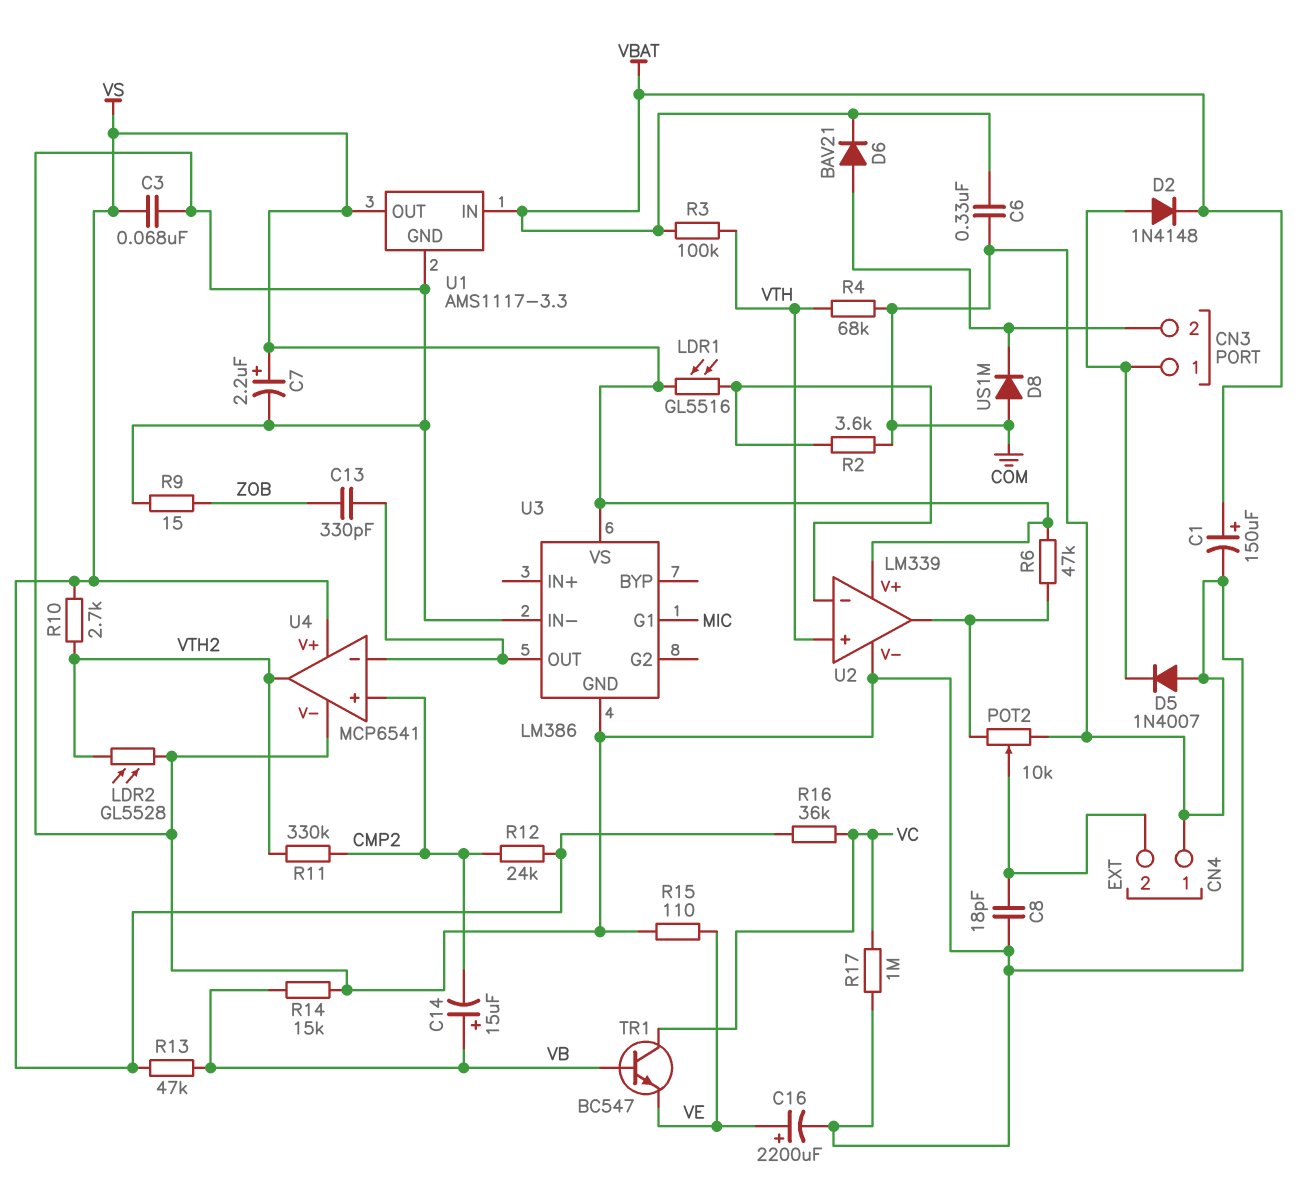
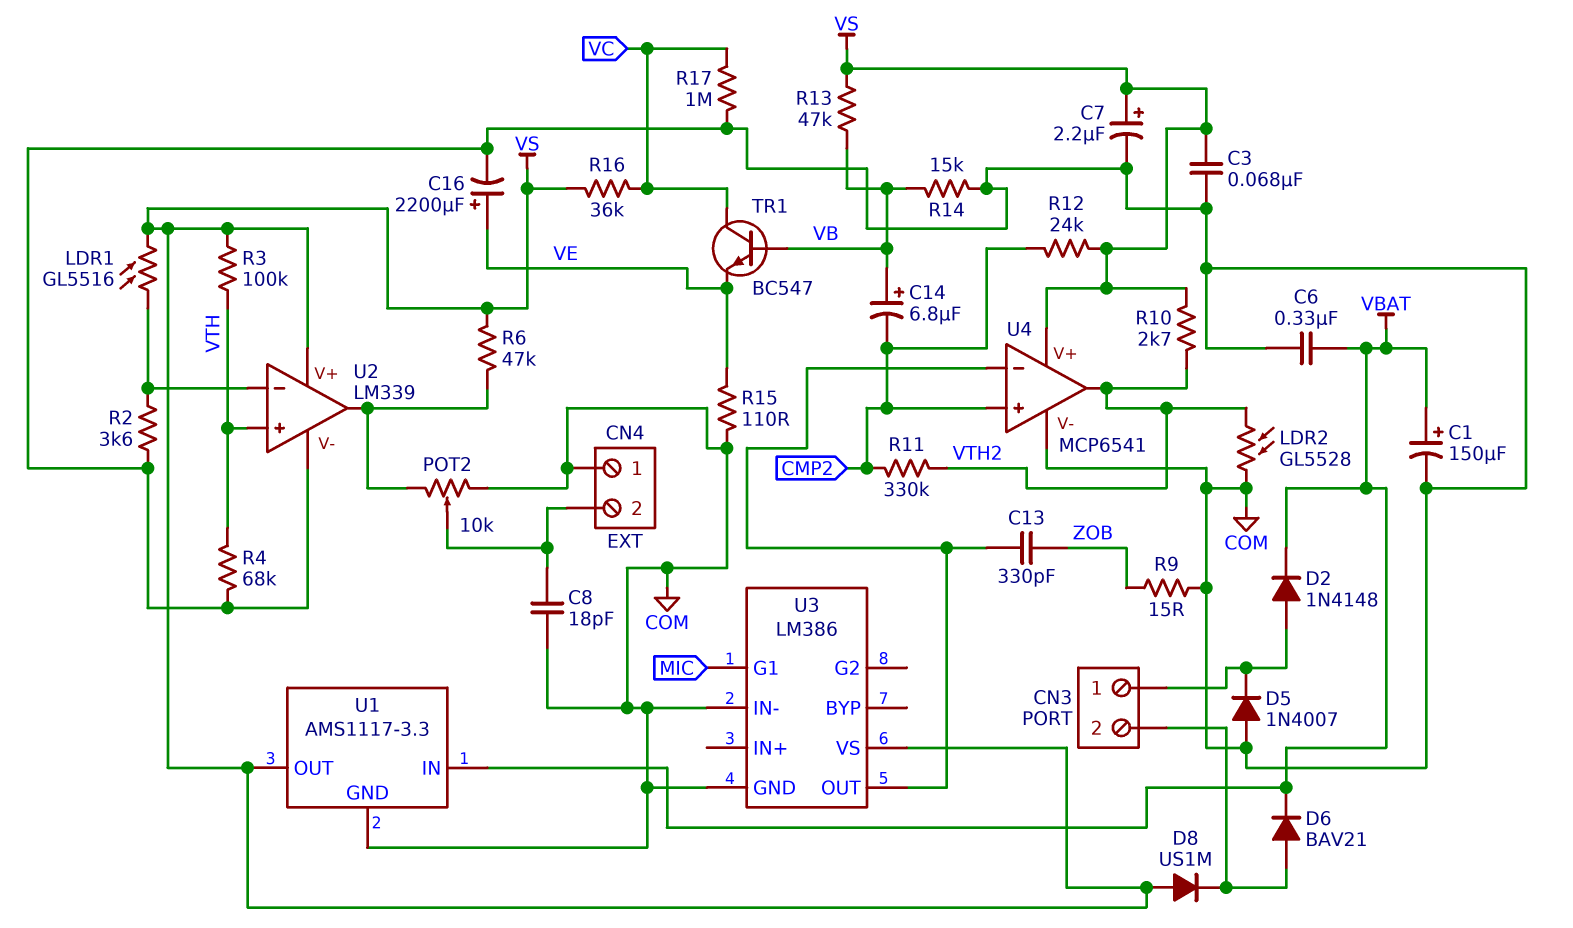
C14: 15uF (plus VB, minus CMP2) -> 6.8uF (plus VB, minus CMP2)
D8: diode US1M (A COM, K CN3/2) -> diode US1M (A VS, K CN3/2)
R3: 100k (VBAT, VTH) -> 100k (VS, VTH)

